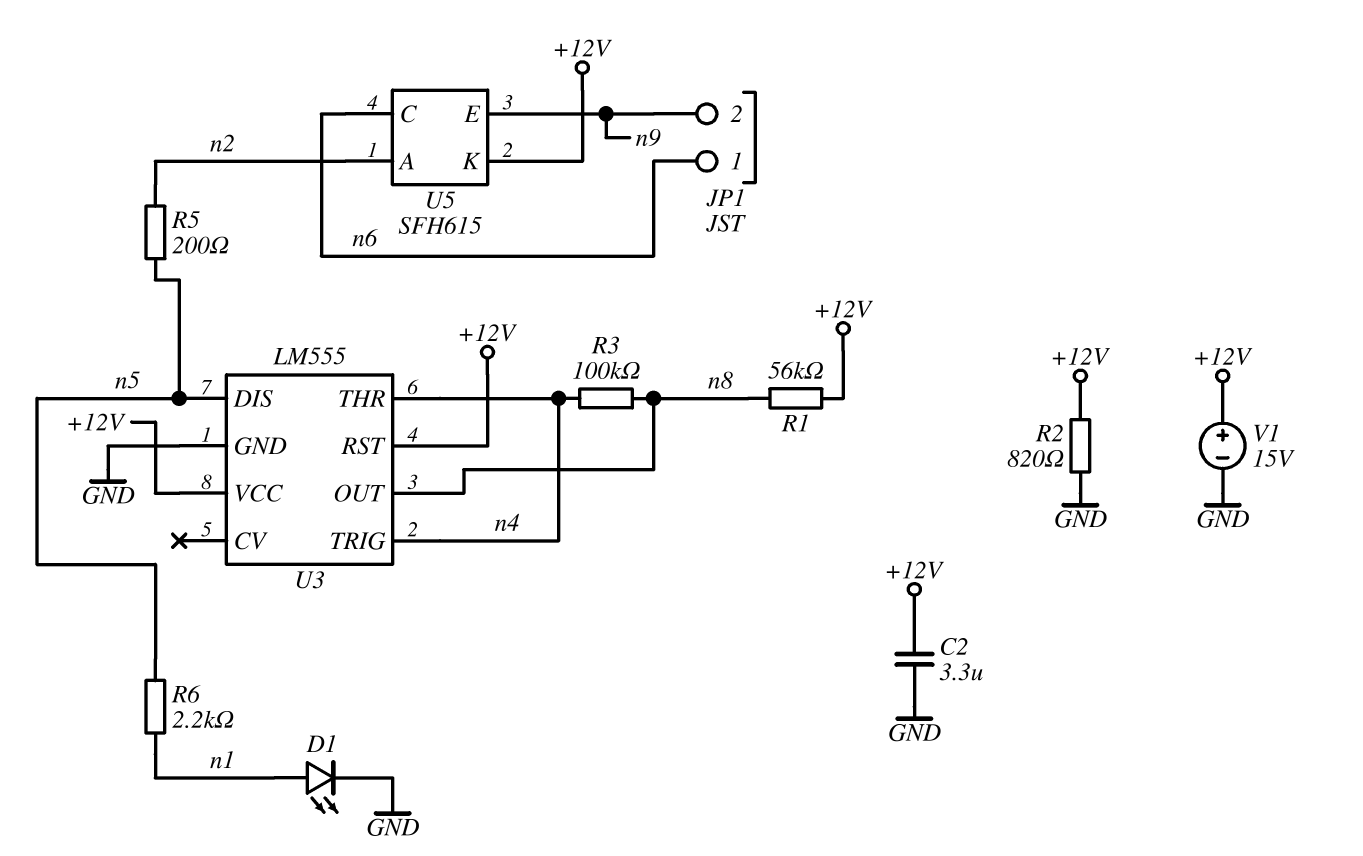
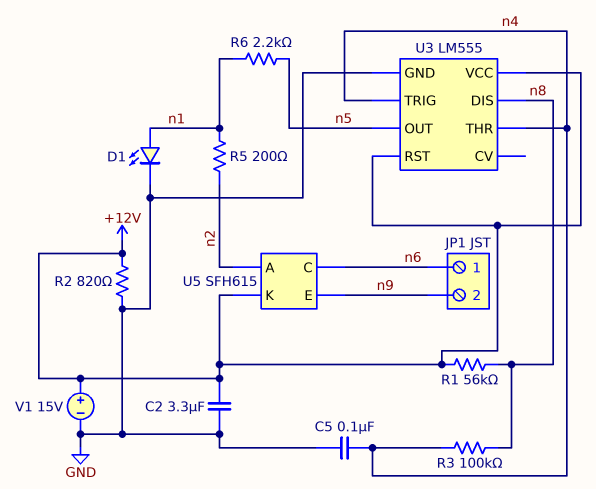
C5: none -> 100nF (GND, n4)
R5: 200 (n2, n5) -> 200 (n1, n2)
U3 pin DIS: n5 -> n8
U3 pin OUT: n8 -> n5

